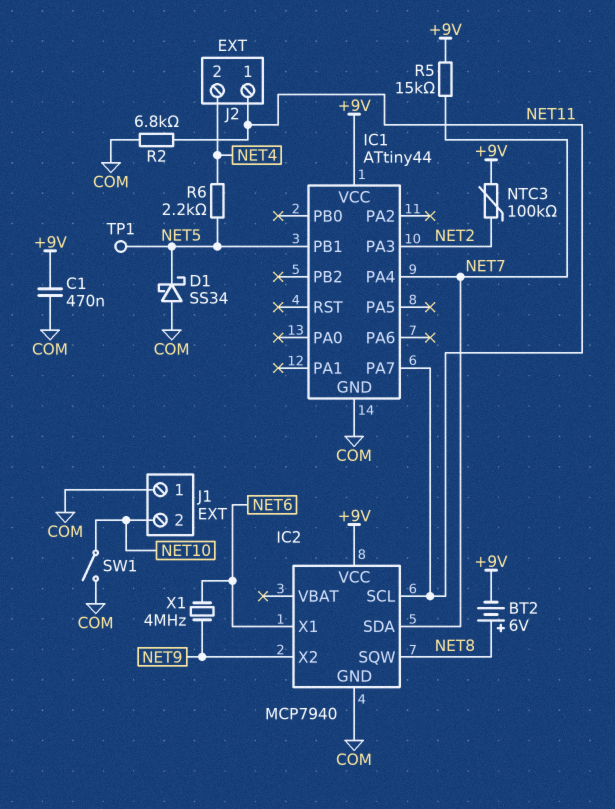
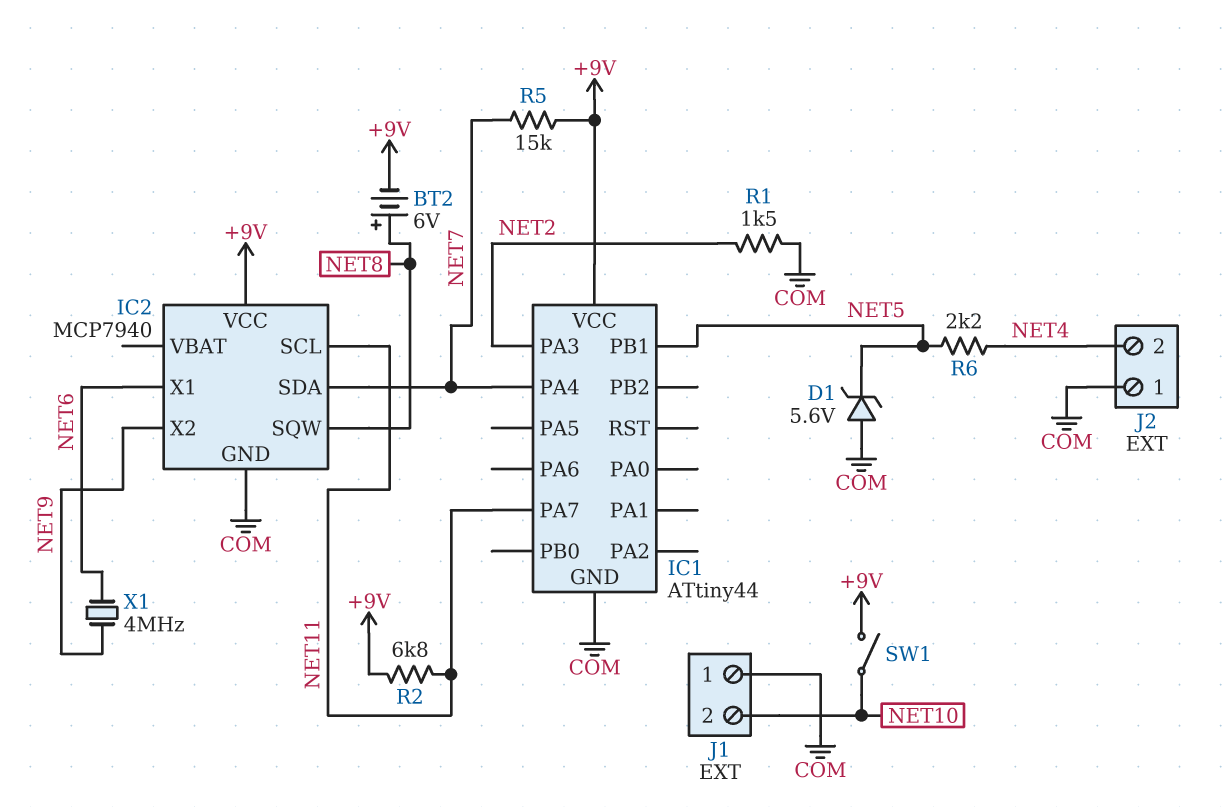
C1: 470nF (+9V, COM) -> none
D1: schottky SS34 (A COM, K NET5) -> zener 5.6V (A COM, K NET5)
J2 pin 1: NET11 -> COM
NTC3: 100k (+9V, NET2) -> none
R1: none -> 1.5k (COM, NET2)
R2: 6.8k (COM, NET11) -> 6.8k (+9V, NET11)
SW1: switch (COM, NET10) -> switch (+9V, NET10)
TP1: test point (NET5) -> none

